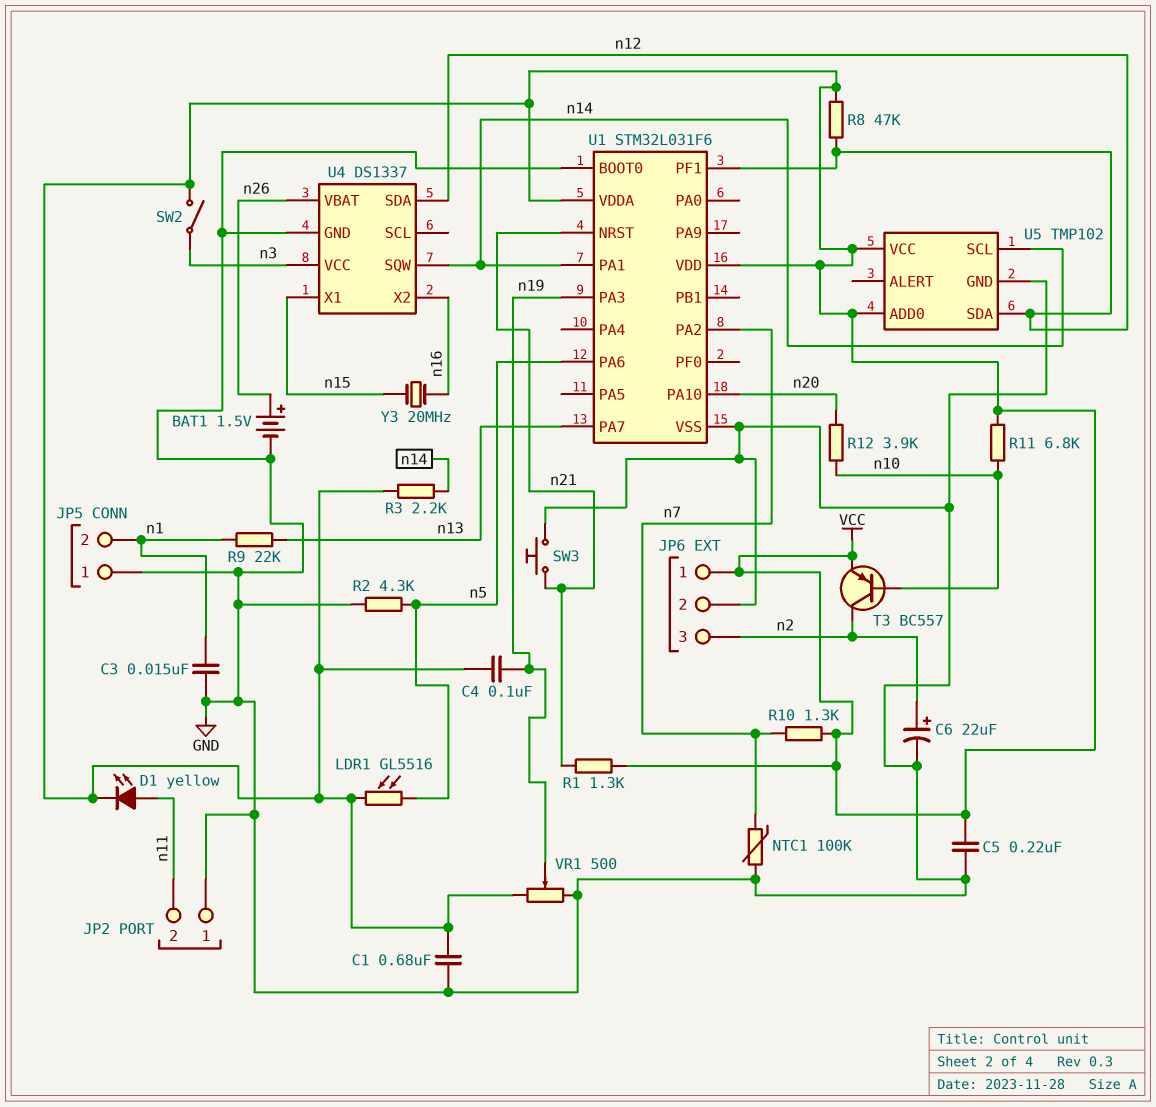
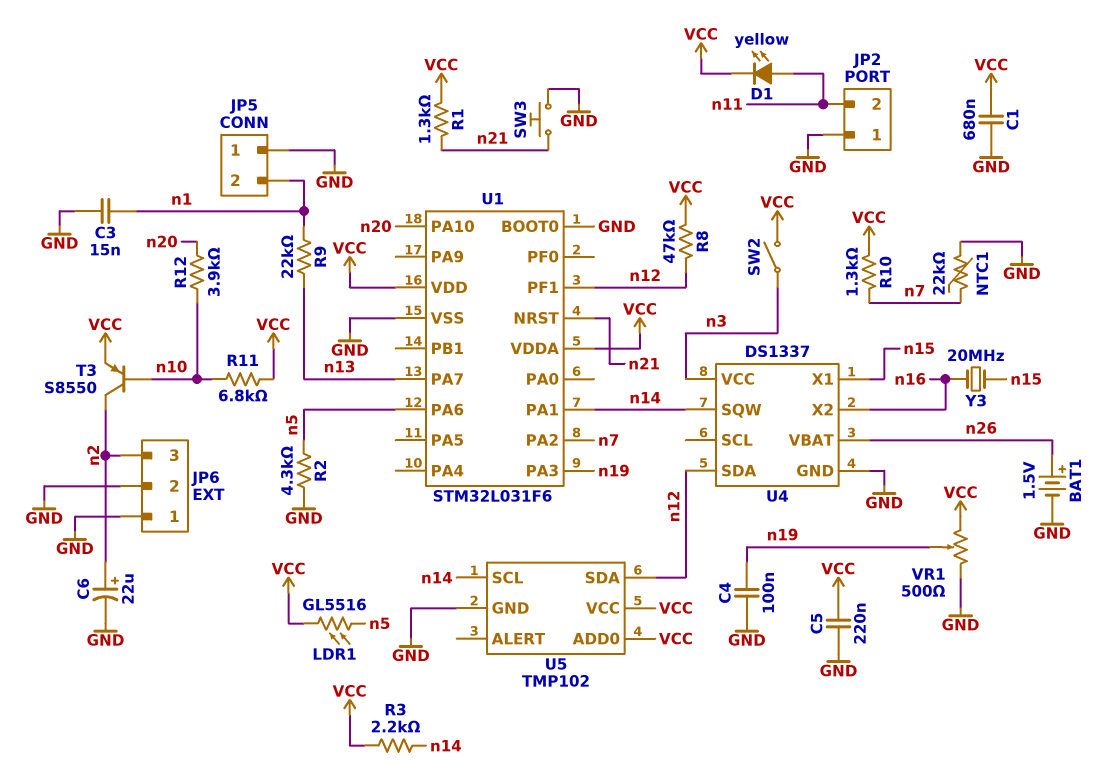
C4: 100nF (VCC, n19) -> 100nF (GND, n19)
JP6 pin 1: VCC -> GND
NTC1: 100k (GND, n7) -> 22k (GND, n7)
T3: PNP BC557 (B n10, C n2, E VCC) -> PNP S8550 (B n10, C n2, E VCC)

